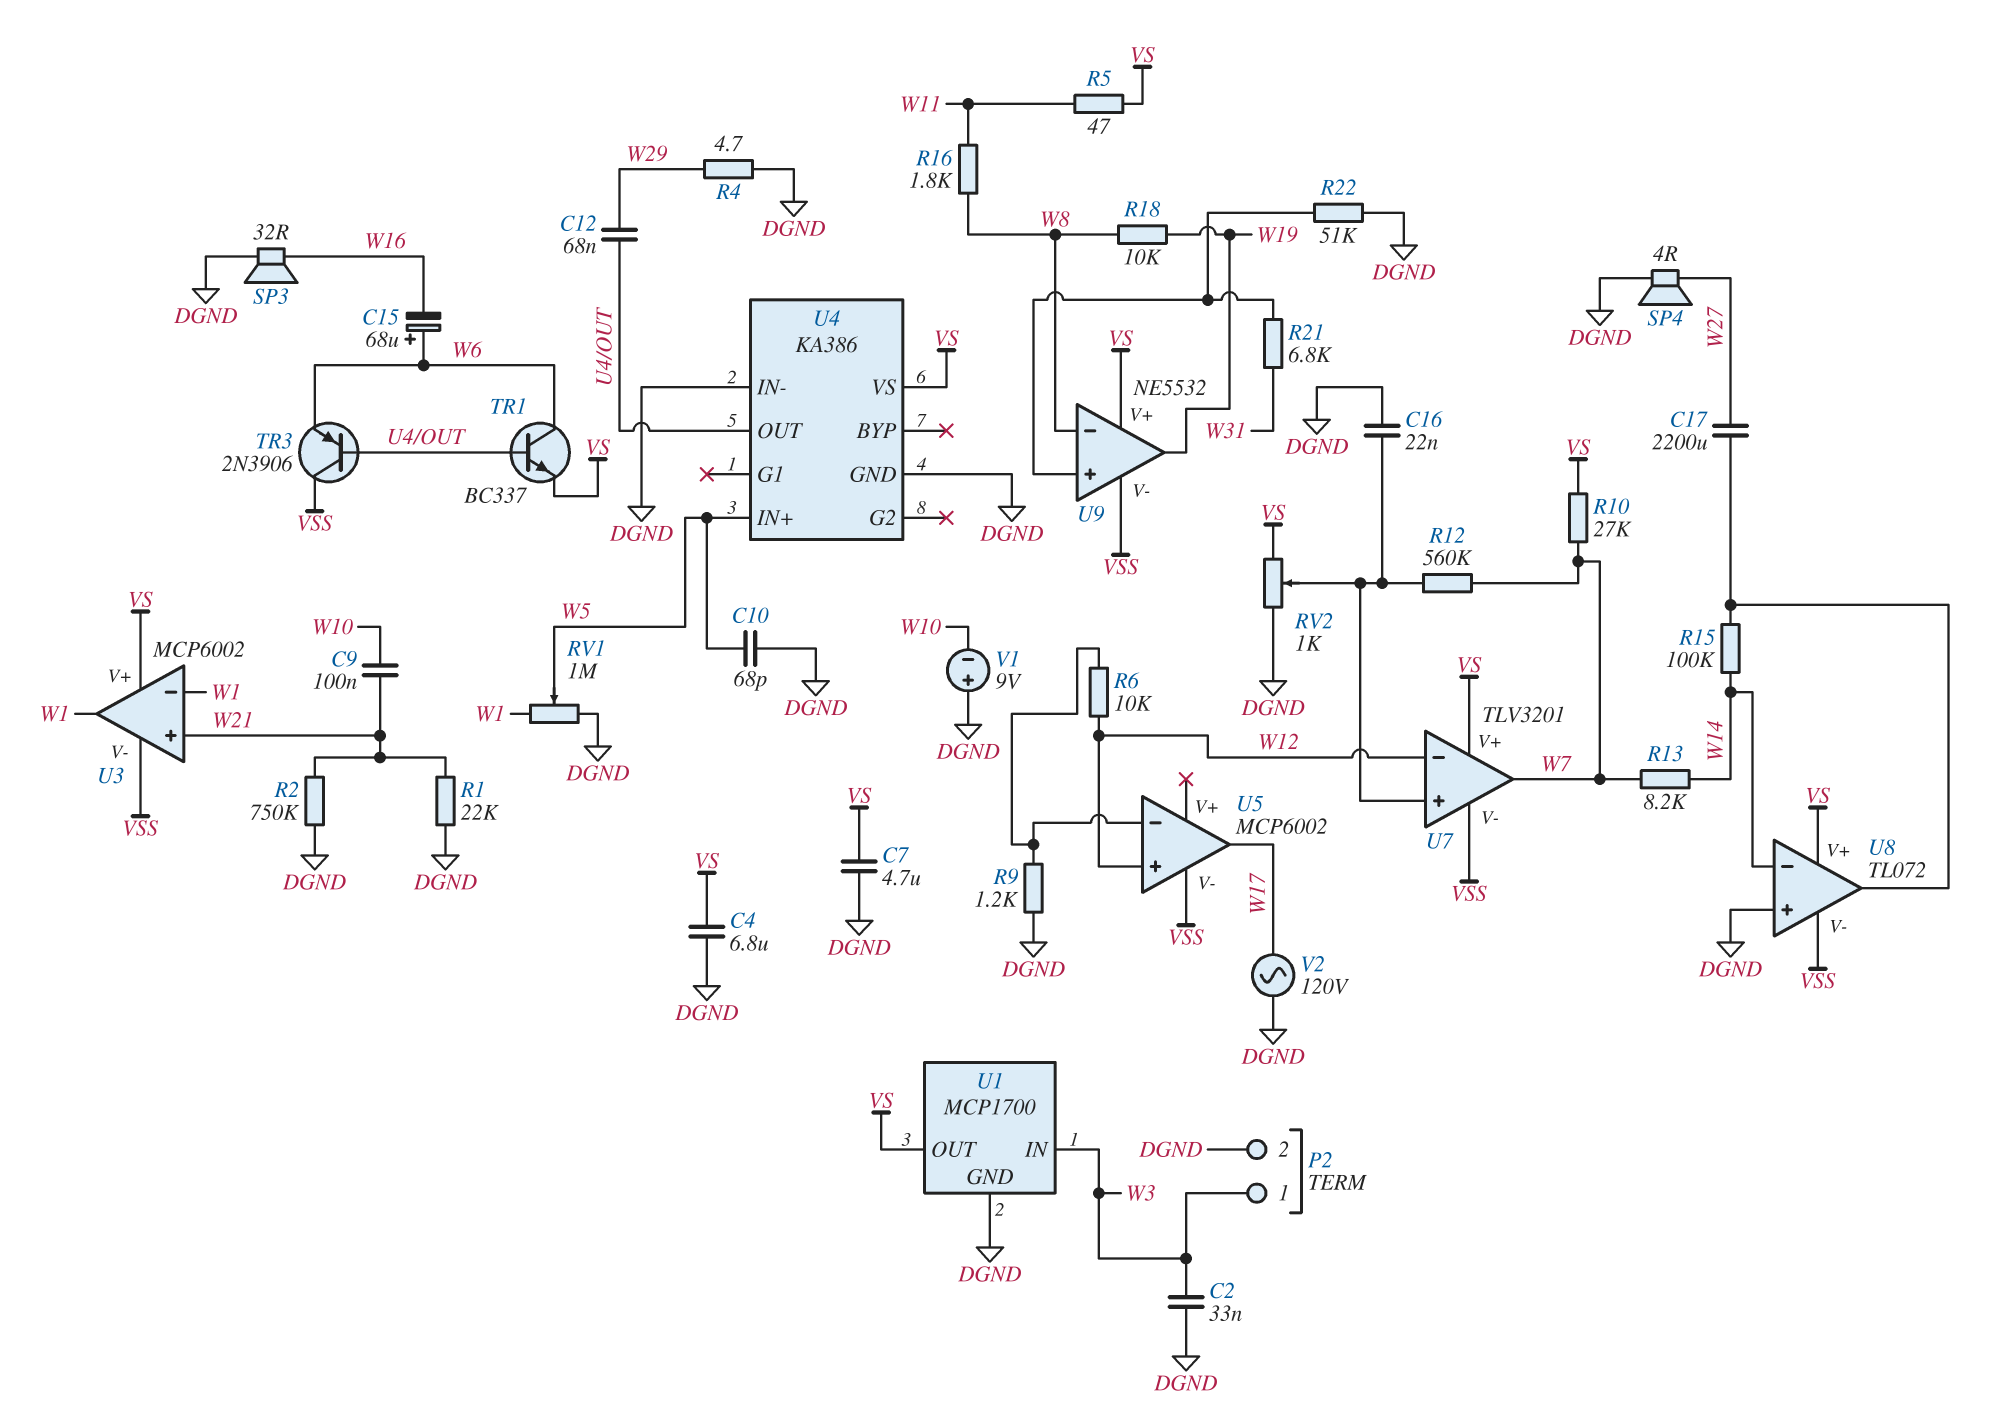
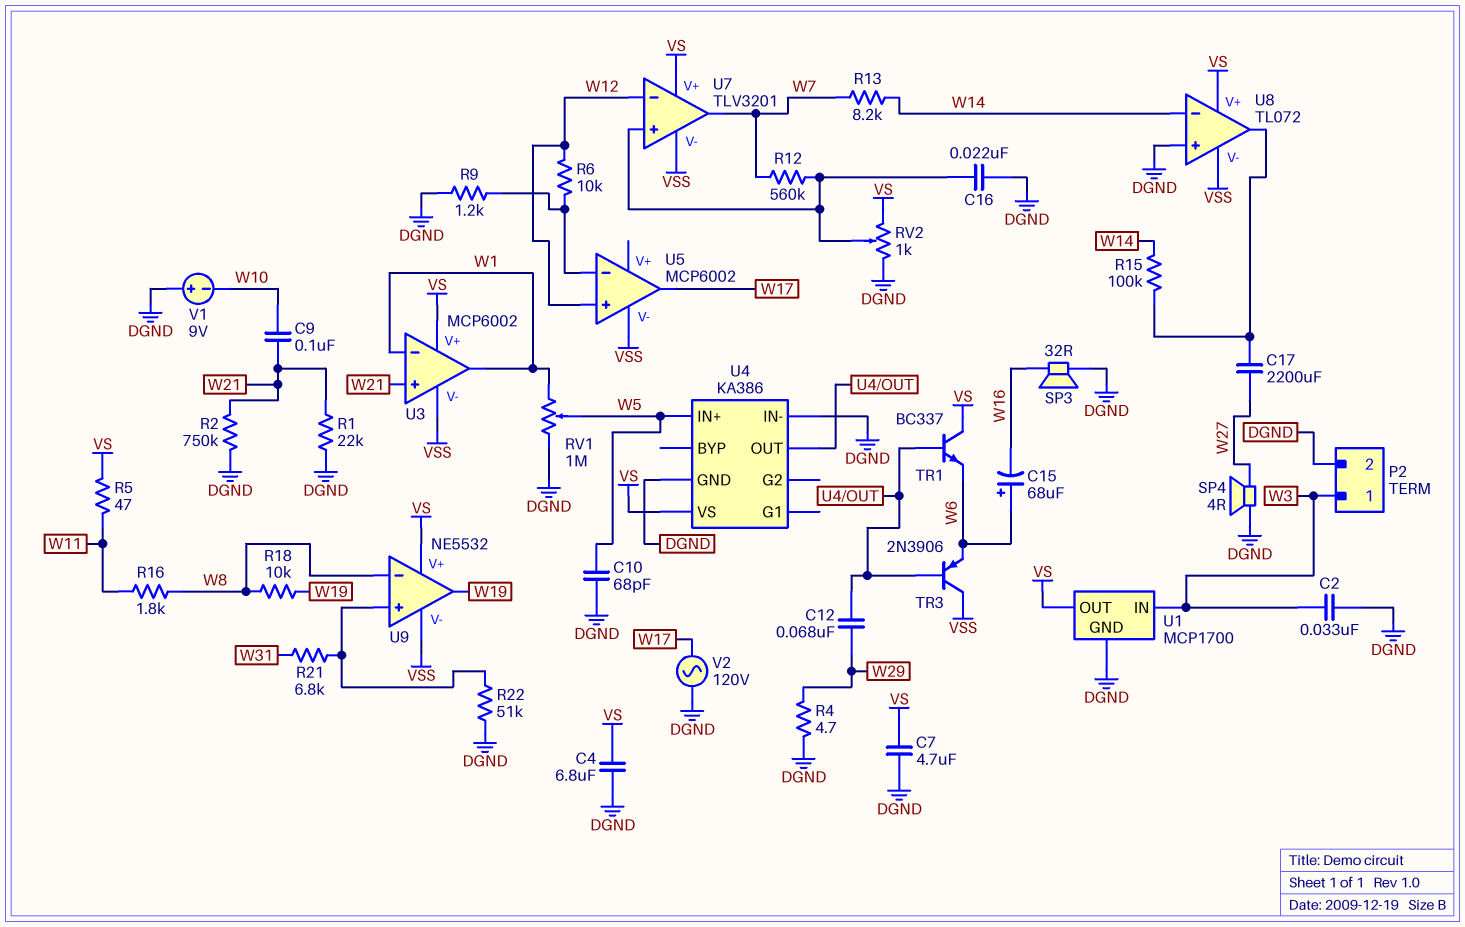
R10: 27k (VS, W7) -> none
TR1: NPN BC337 (B U4/OUT, C W6, E VS) -> NPN BC337 (B U4/OUT, C VS, E W6)

